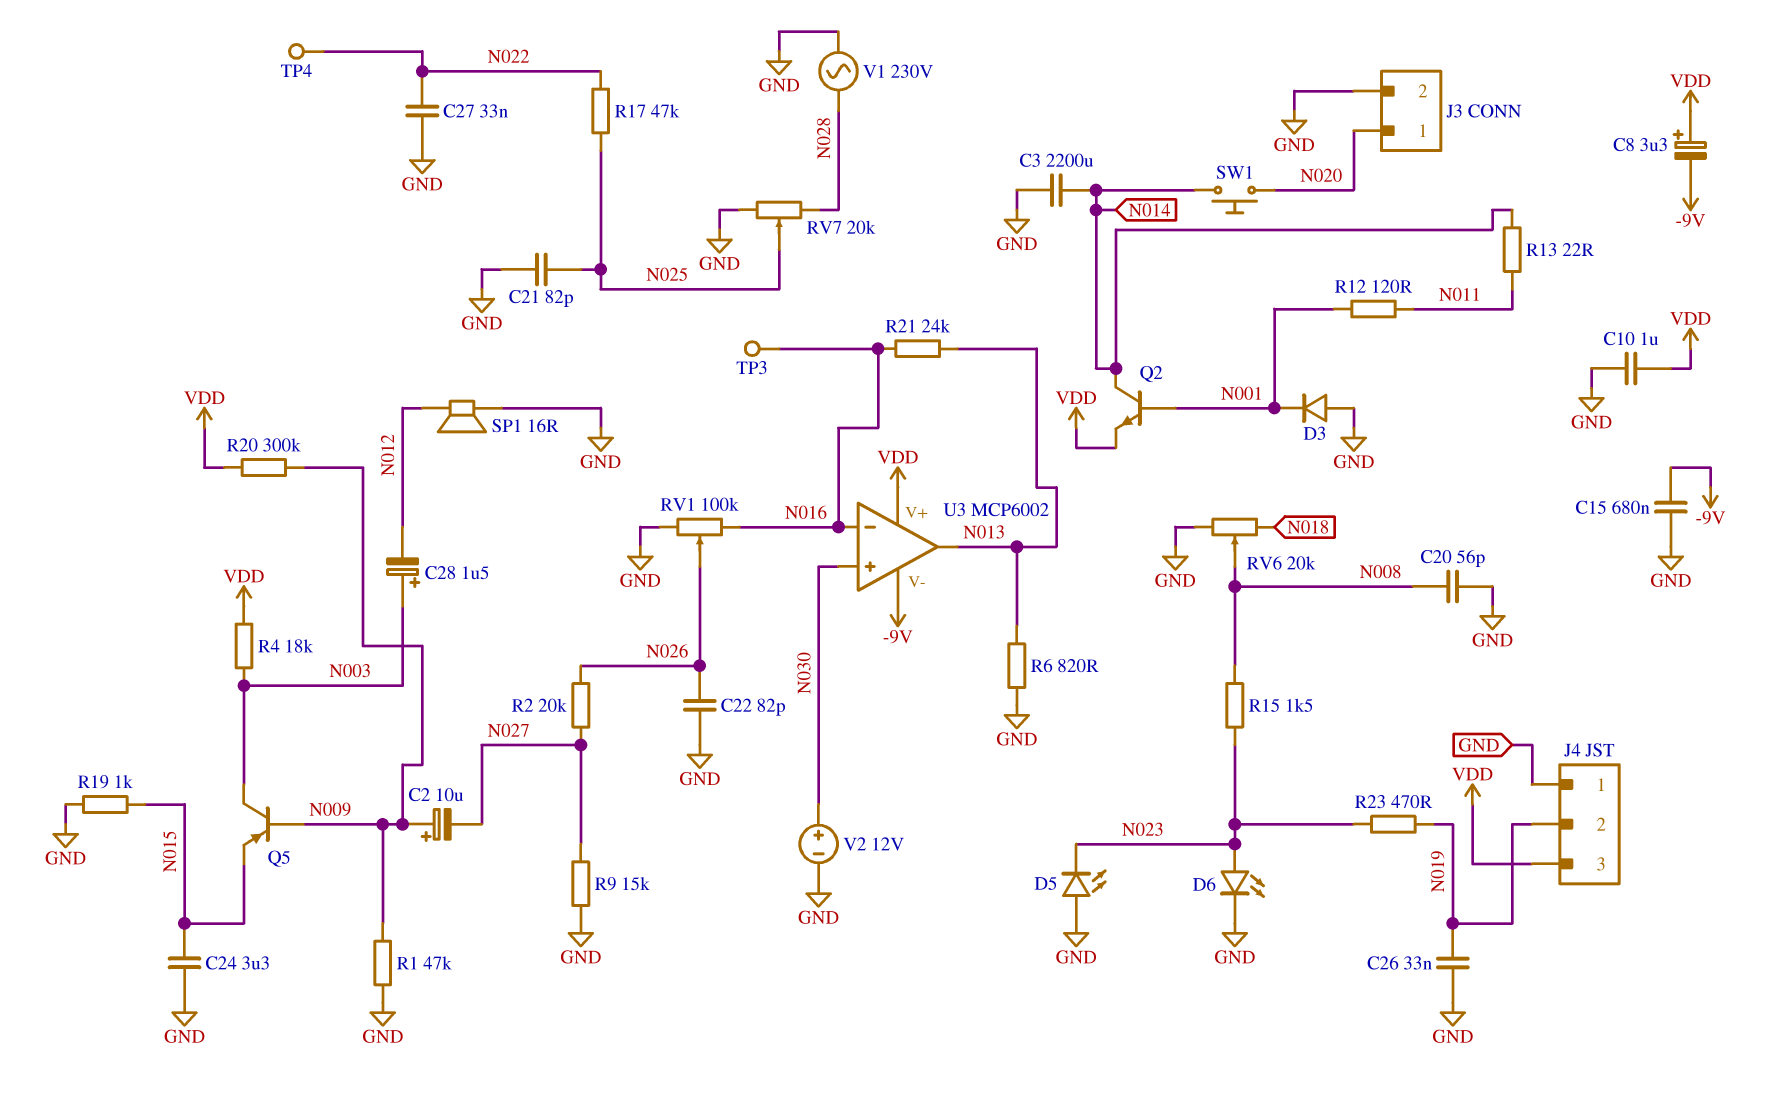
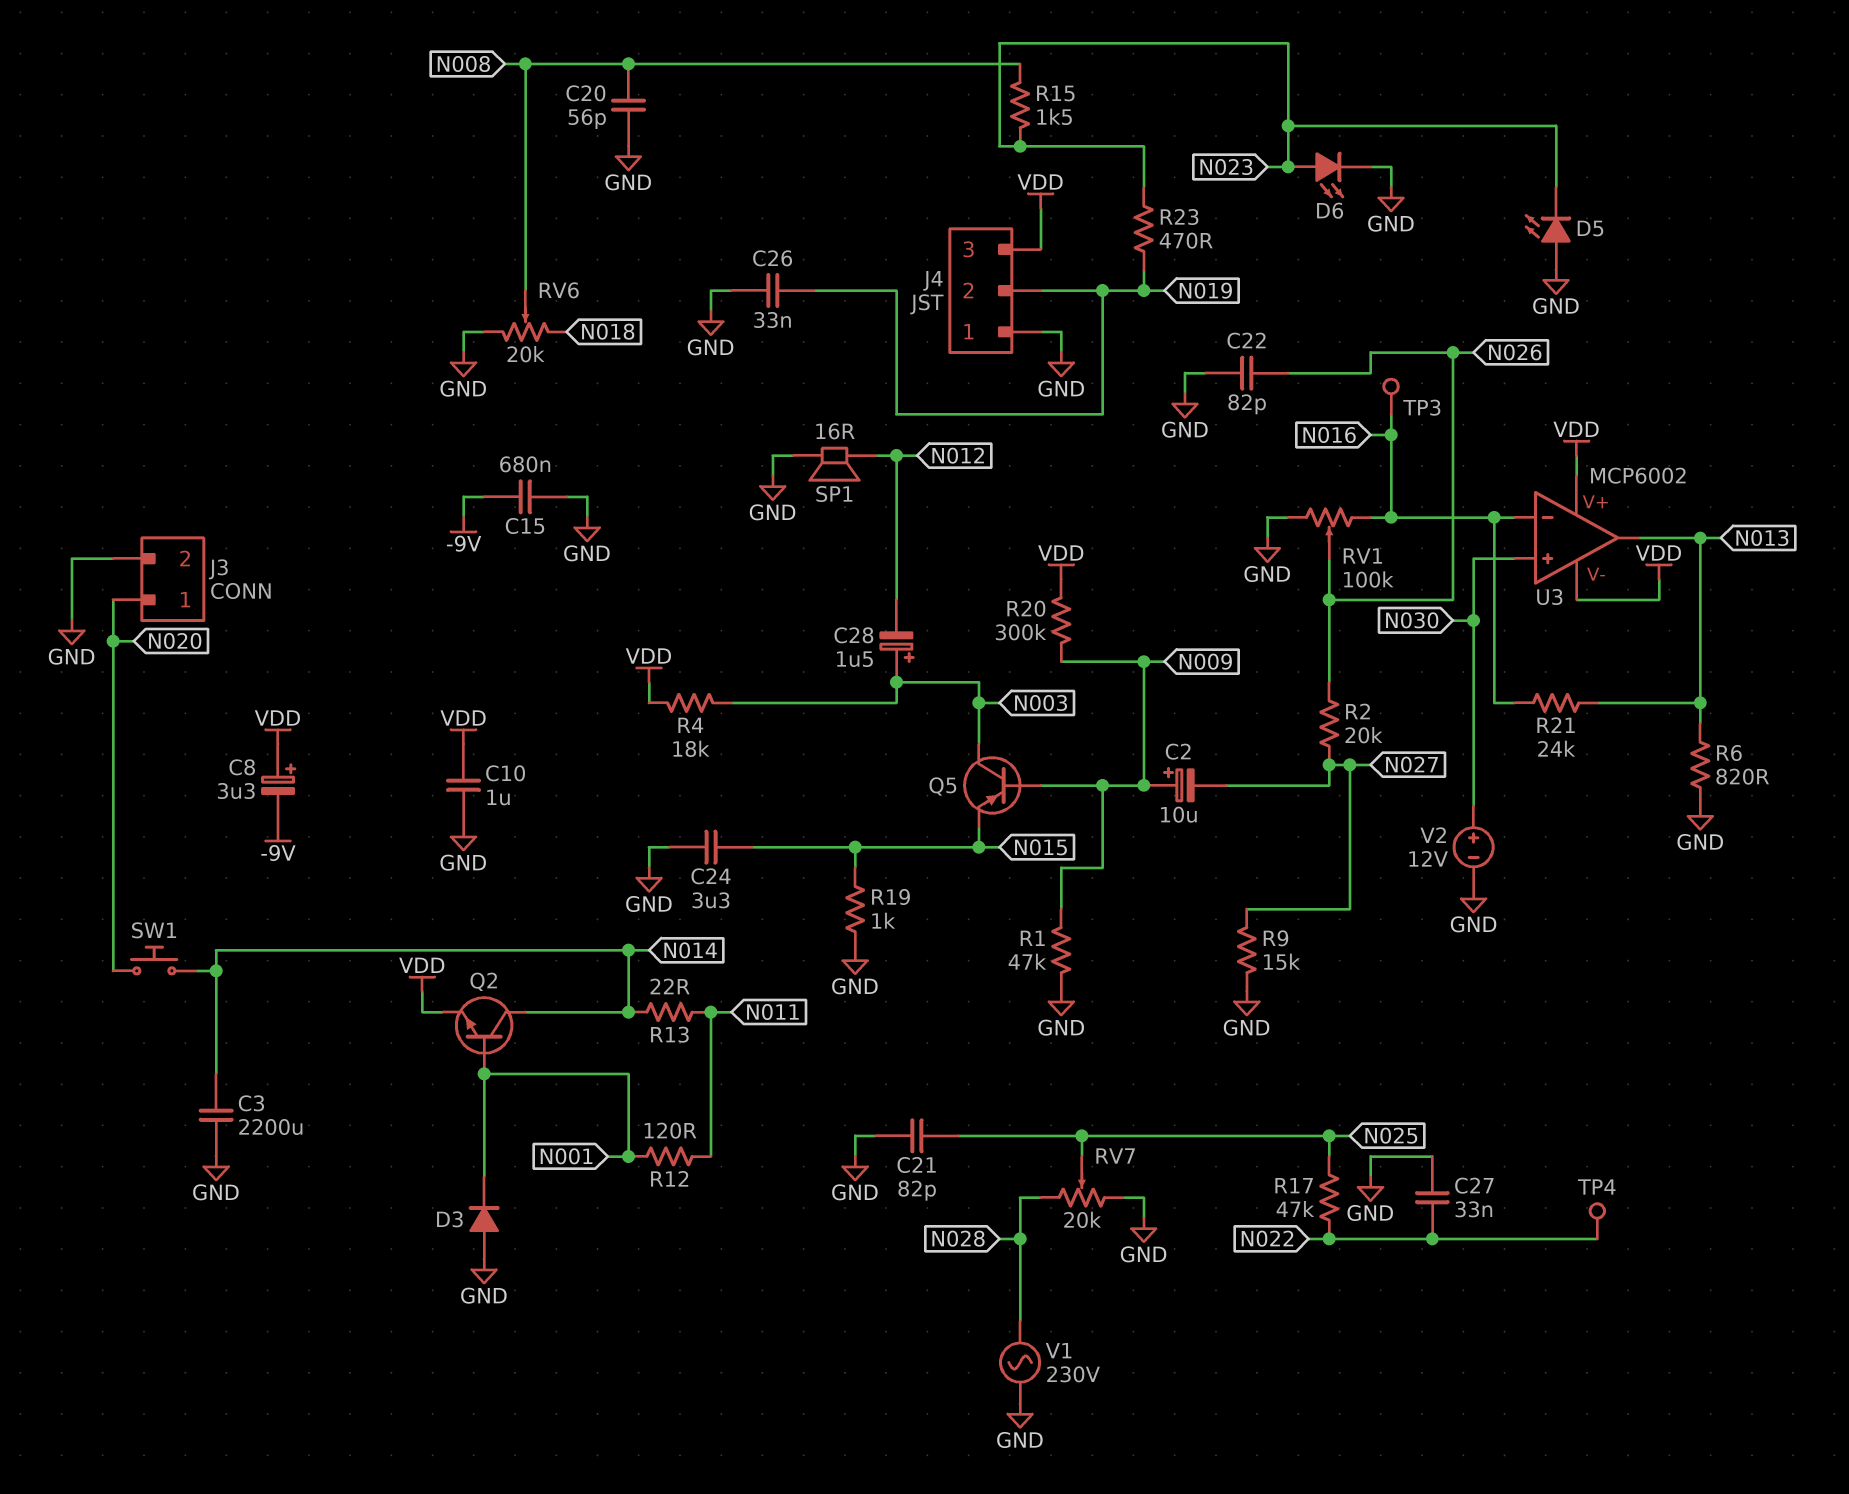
U3 pin V-: -9V -> VDD

